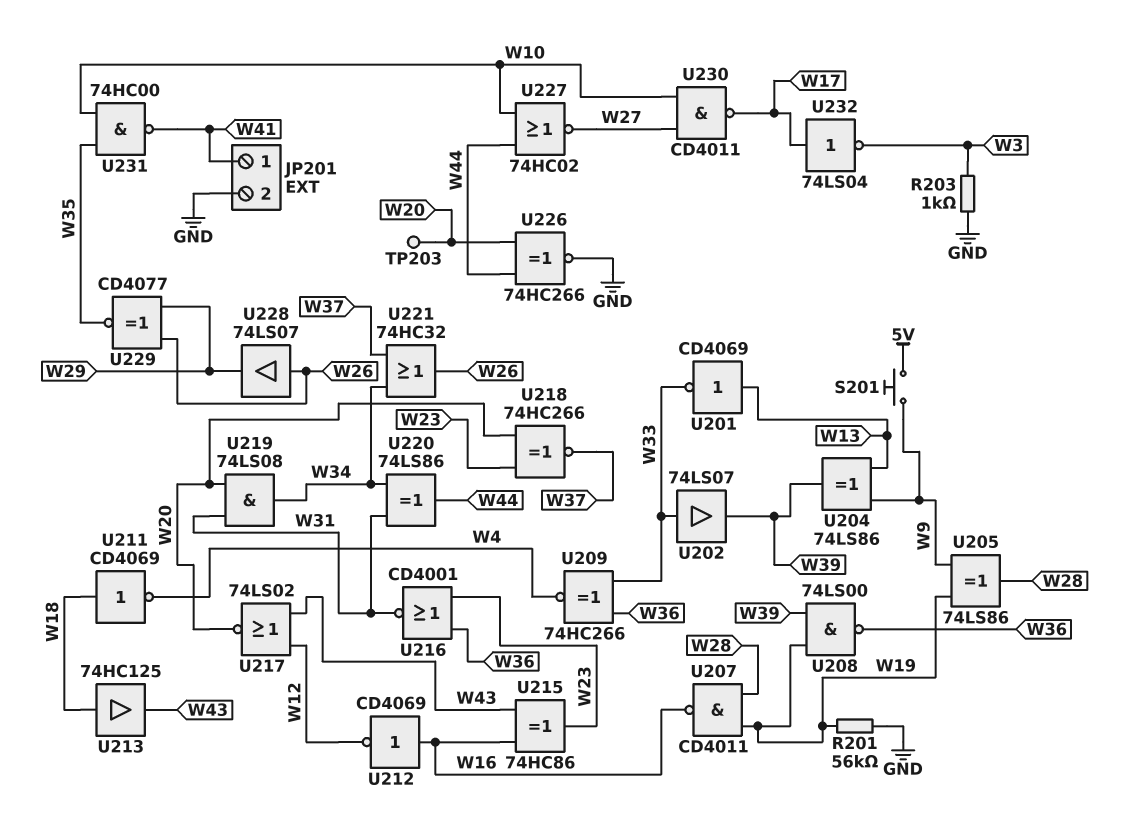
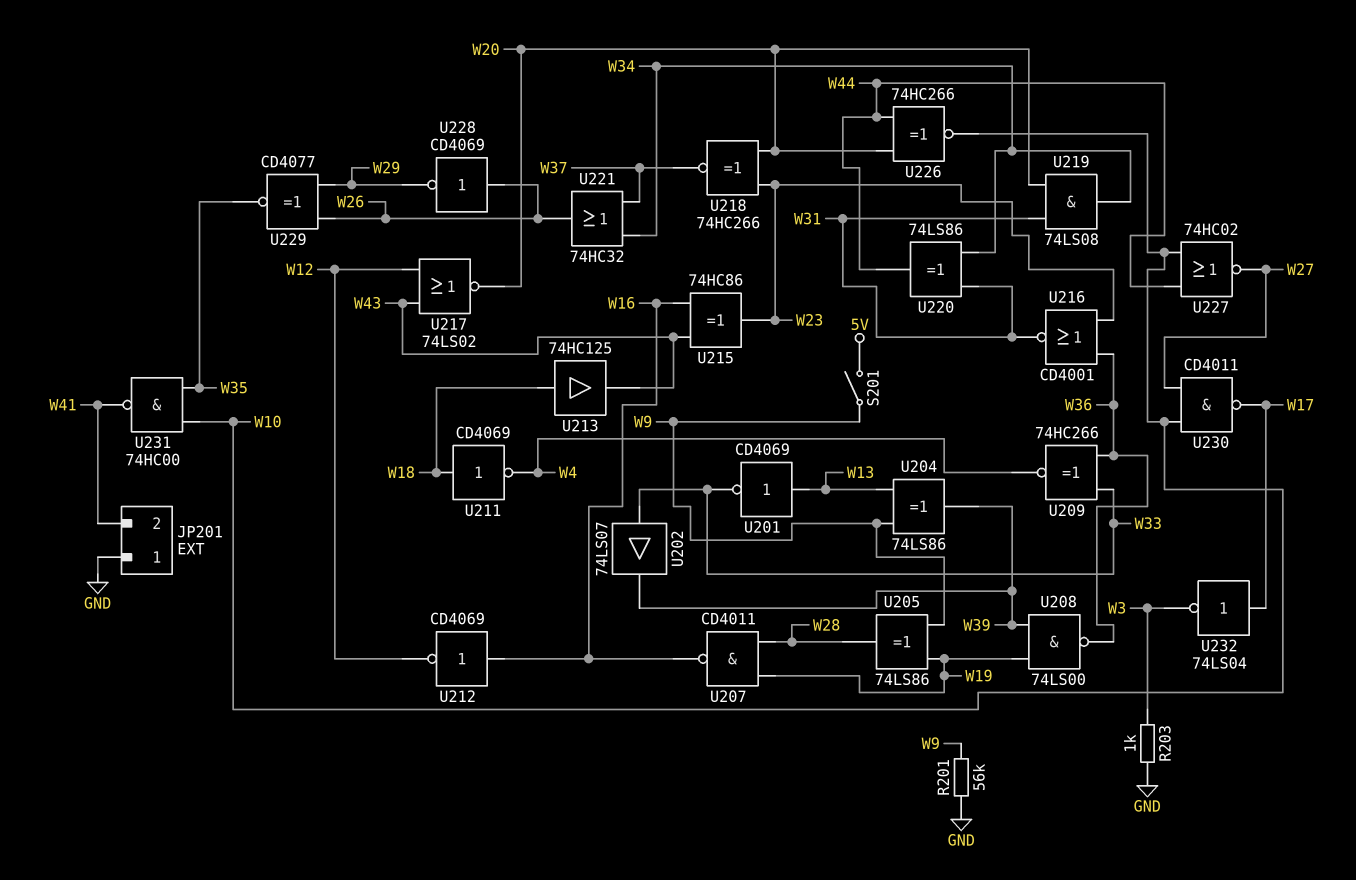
JP201 pin 1: W41 -> GND
JP201 pin 2: GND -> W41
R201: 56k (GND, W19) -> 56k (GND, W9)
S201: button (5V, W9) -> switch (5V, W9)
TP203: test point (W20) -> none
U226: XNOR 74HC266 (in W20, in W44, out GND) -> XNOR 74HC266 (in W20, in W44, out W10)
U228: buffer 74LS07 (in W26, out W29) -> NOT CD4069 (in W26, out W29)

